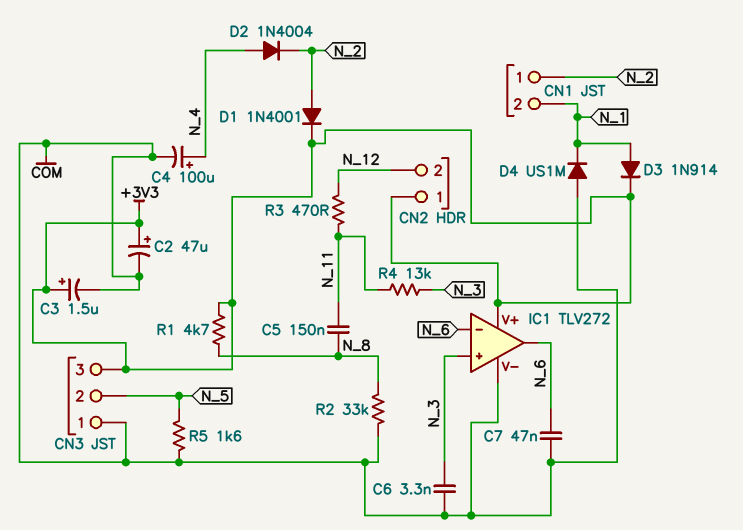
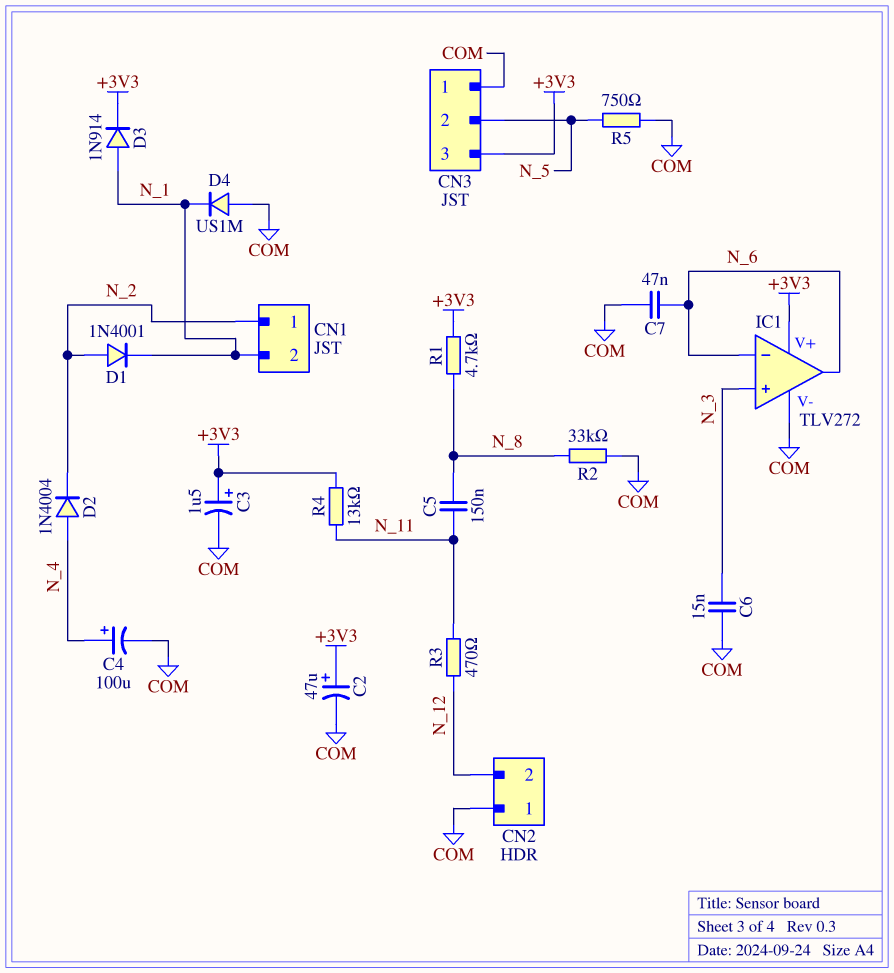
C6: 3.3nF (COM, N_3) -> 15nF (COM, N_3)
CN2 pin 1: +3V3 -> COM
D1: diode 1N4001 (A N_2, K +3V3) -> diode 1N4001 (A N_2, K N_1)
R4: 13k (N_3, N_11) -> 13k (+3V3, N_11)
R5: 1.6k (COM, N_5) -> 750 (COM, N_5)

